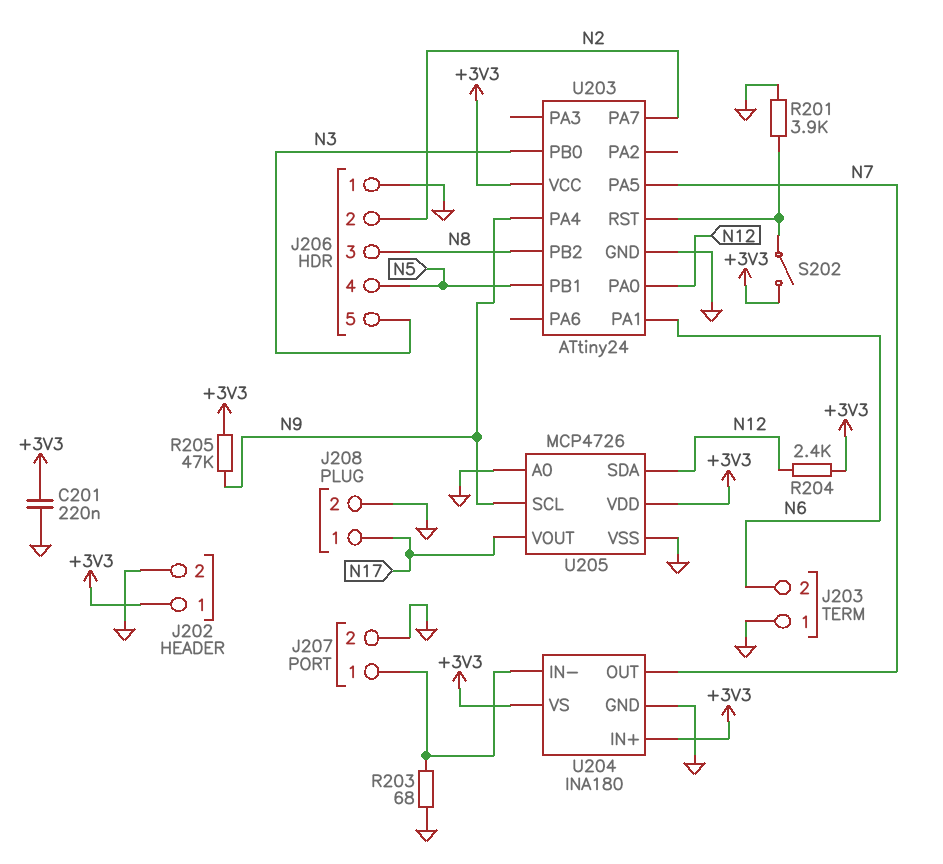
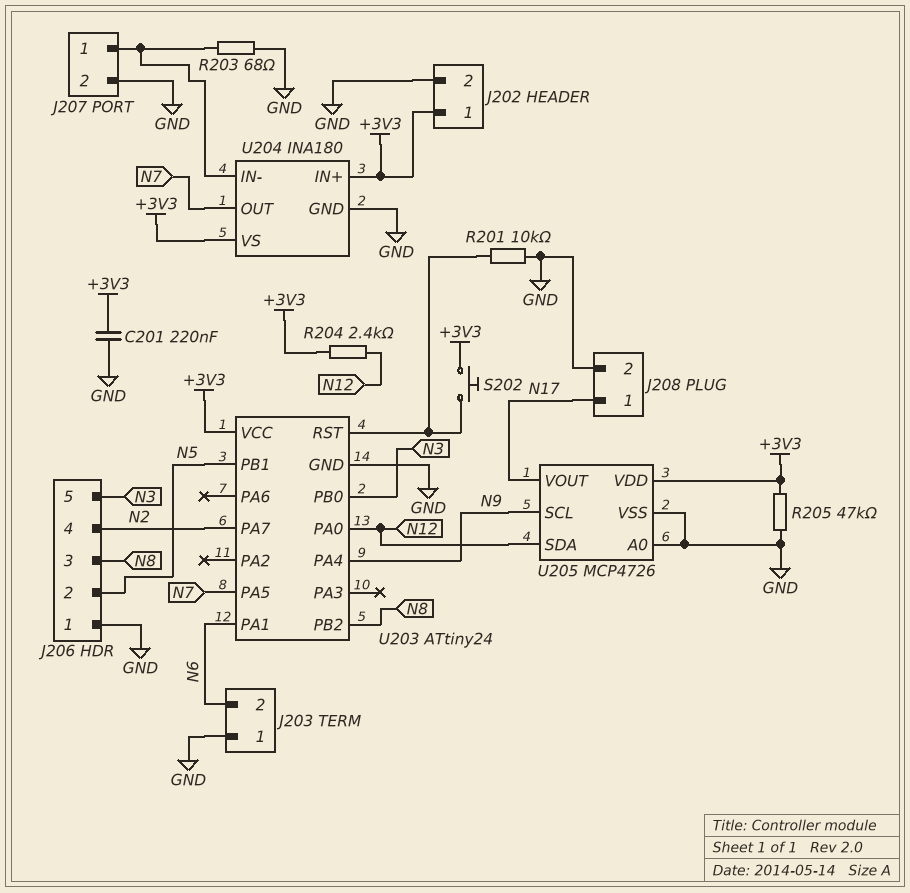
J206 pin 2: N2 -> N5
J206 pin 4: N5 -> N2
R201: 3.9k (GND, U203/RST) -> 10k (GND, U203/RST)
R205: 47k (+3V3, N9) -> 47k (+3V3, GND)
S202: switch (+3V3, U203/RST) -> button (+3V3, U203/RST)

